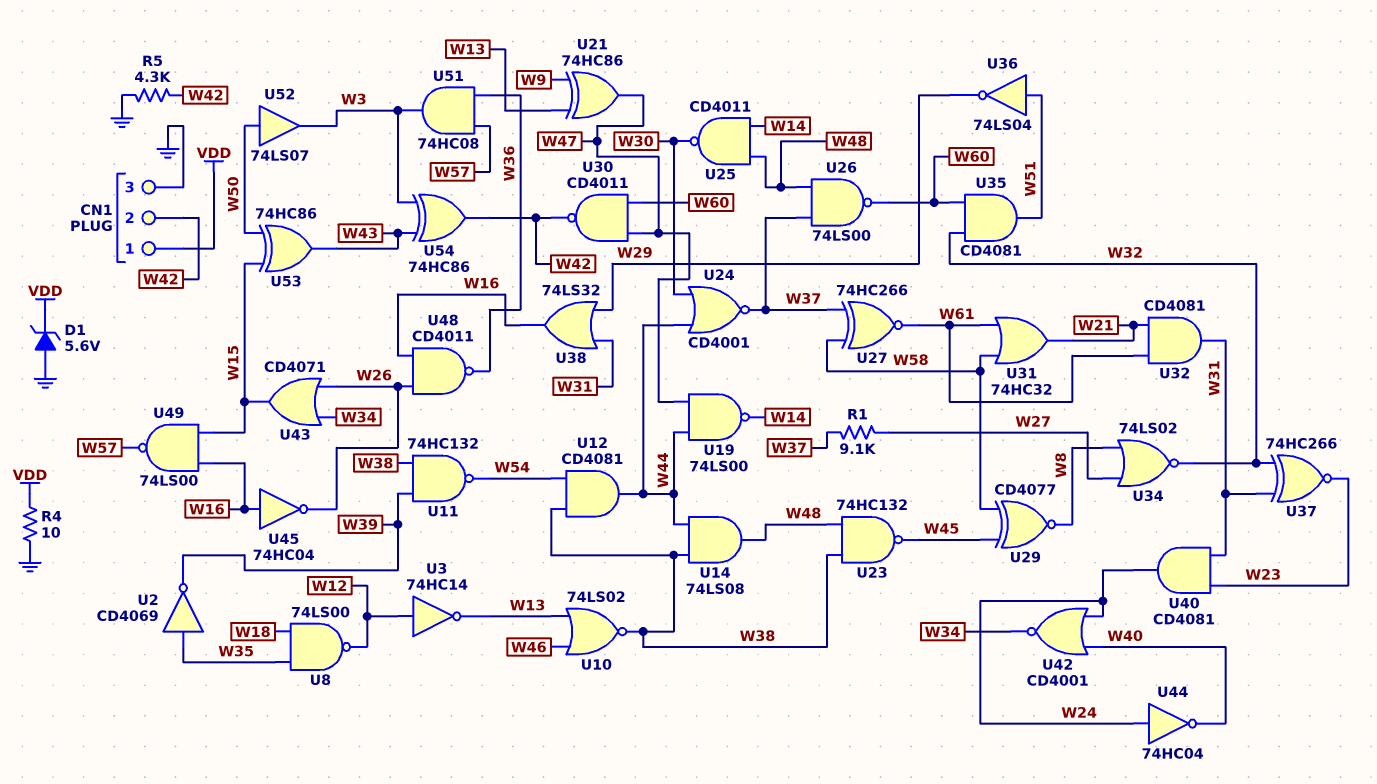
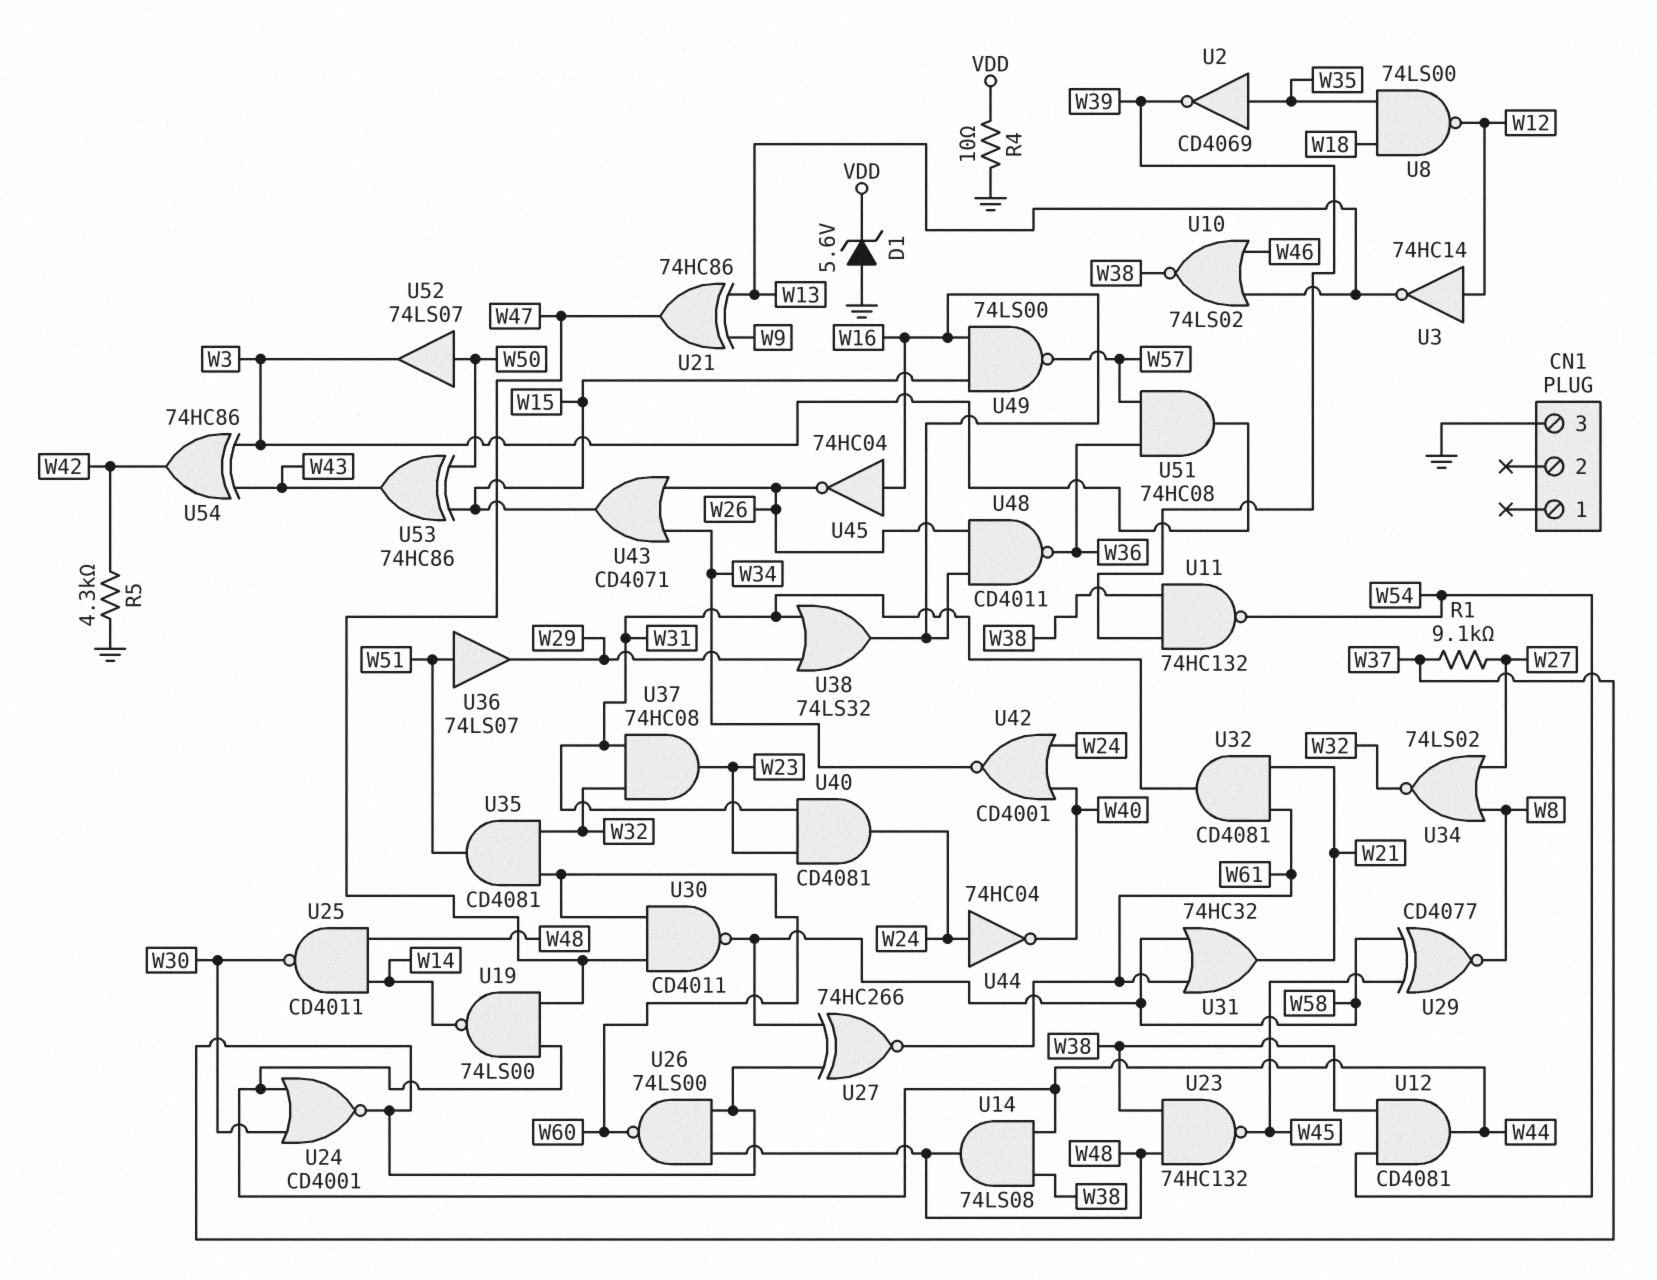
CN1 pin 1: VDD -> none
CN1 pin 2: W42 -> none
U30: NAND CD4011 (in W47, in W60, out W42) -> NAND CD4011 (in W47, in W60, out W58)
U36: NOT 74LS04 (in W51, out W29) -> buffer 74LS07 (in W51, out W29)
U37: XNOR 74HC266 (in W31, in W32, out W23) -> AND 74HC08 (in W31, in W32, out W23)

